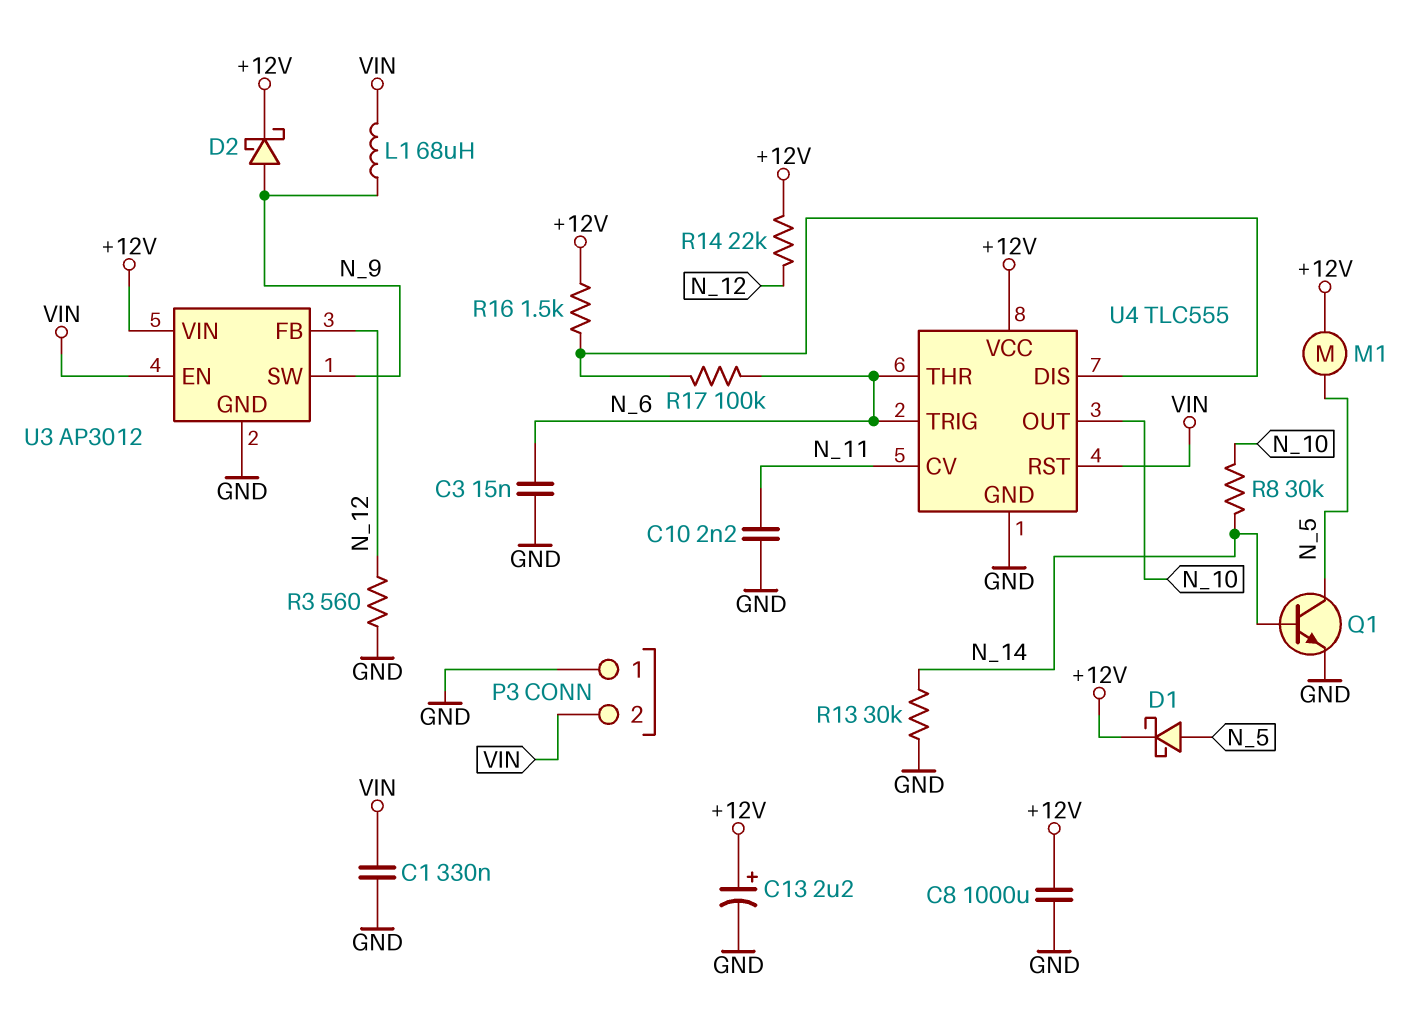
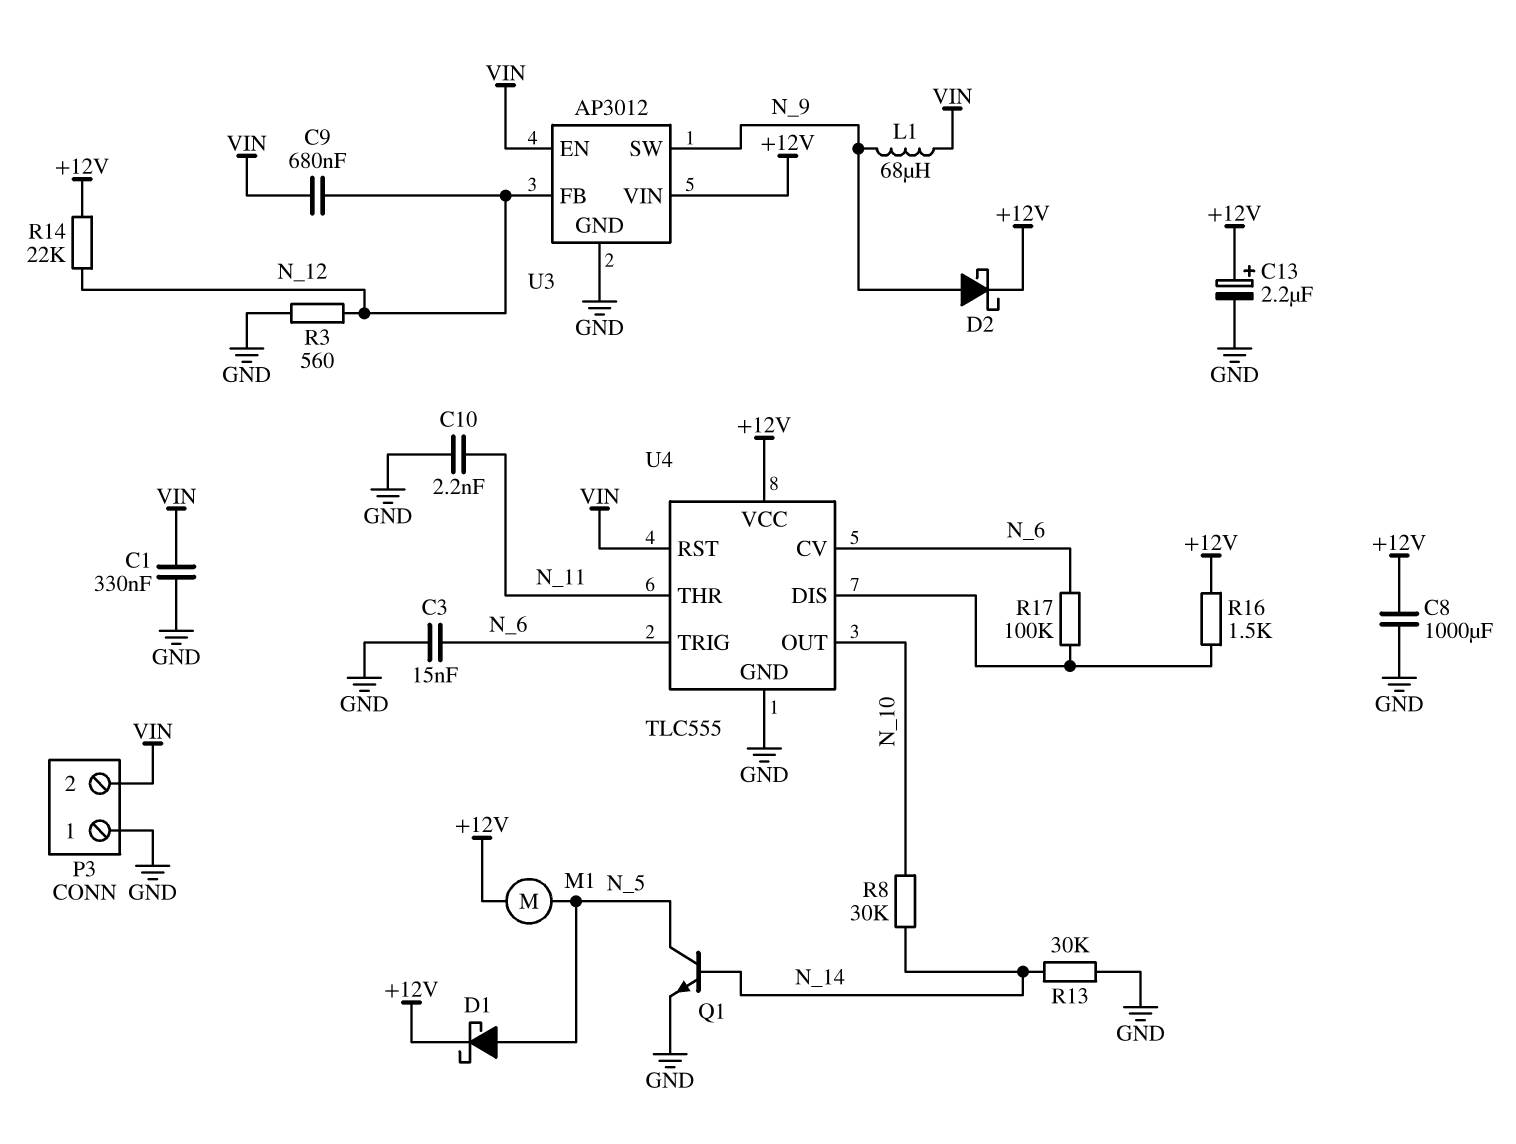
C9: none -> 680nF (N_12, VIN)
U4 pin CV: N_11 -> N_6
U4 pin THR: N_6 -> N_11

